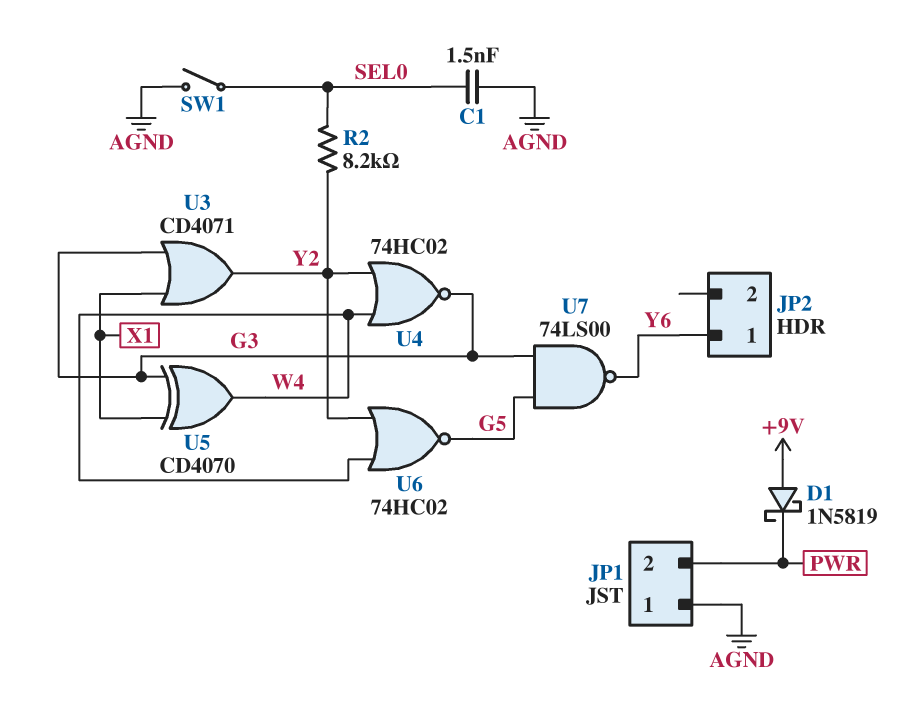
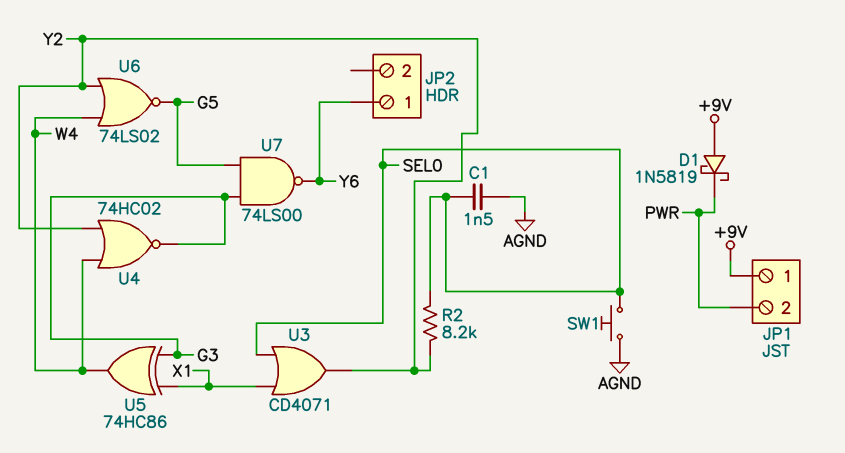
JP1 pin 1: AGND -> +9V
SW1: switch (AGND, SEL0) -> button (AGND, SEL0)
U3: OR CD4071 (in G3, in X1, out Y2) -> OR CD4071 (in SEL0, in X1, out Y2)
U5: XOR CD4070 (in G3, in X1, out W4) -> XOR 74HC86 (in G3, in X1, out W4)
U6: NOR 74HC02 (in W4, in Y2, out G5) -> NOR 74LS02 (in W4, in Y2, out G5)

